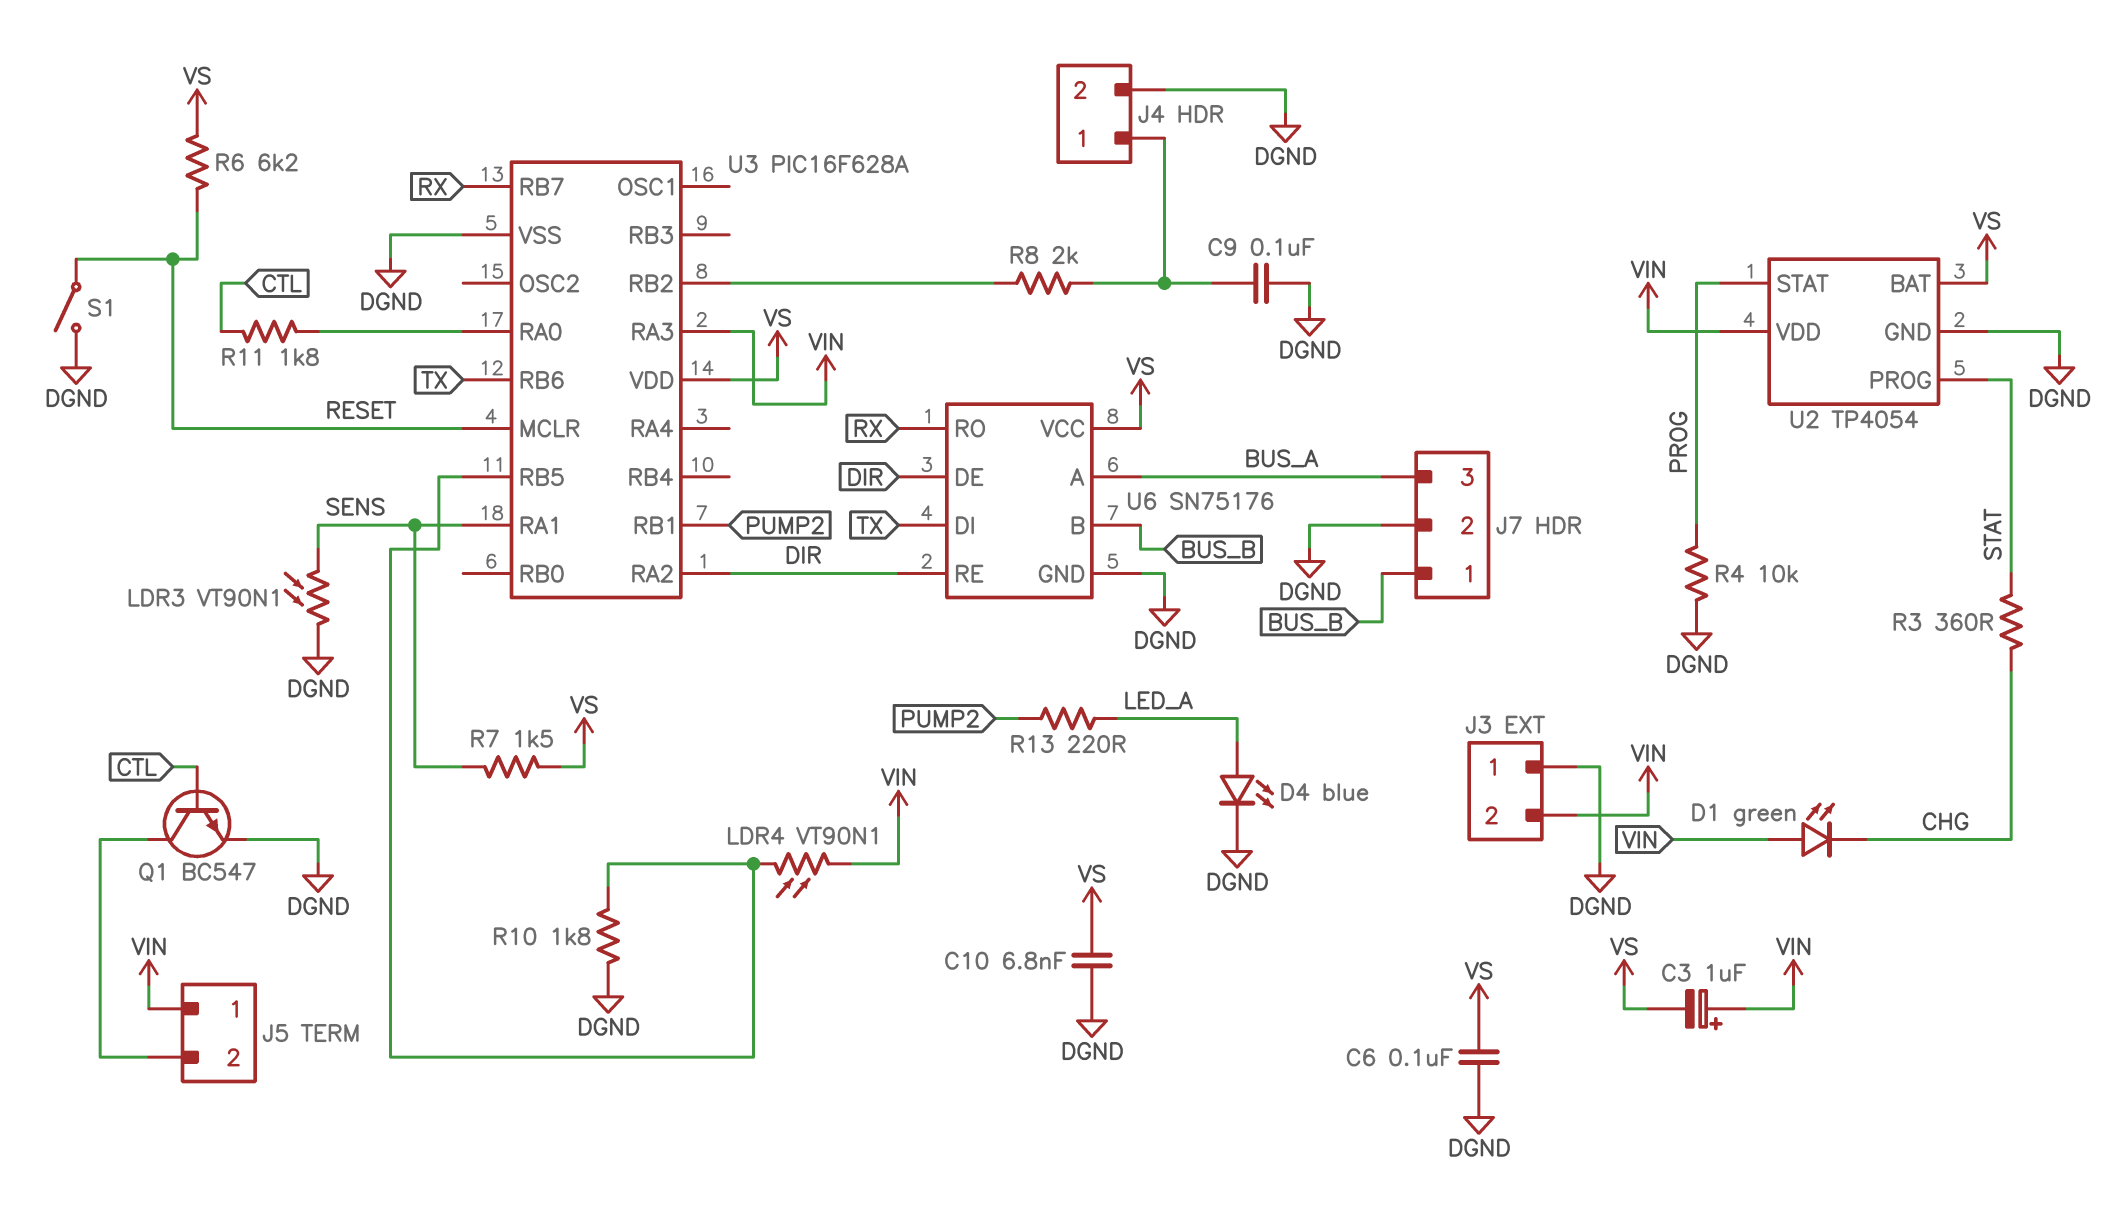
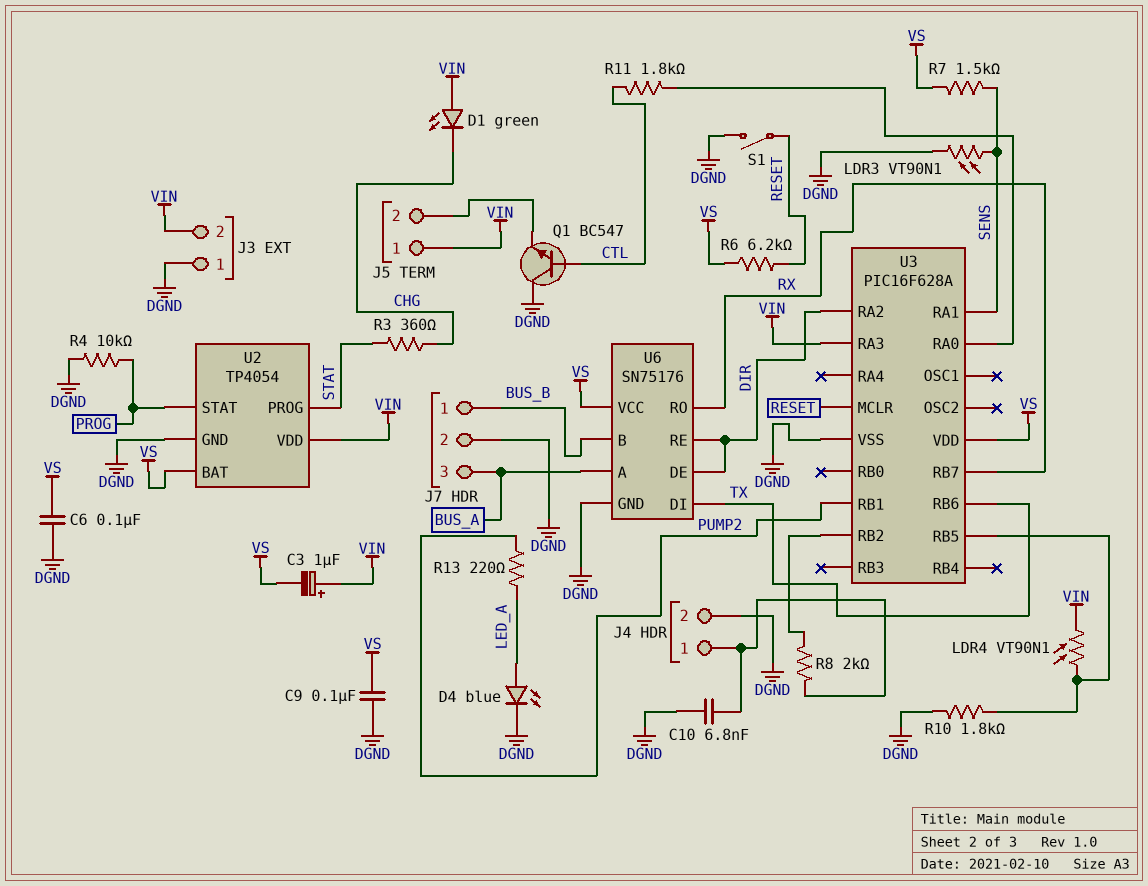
C9: 100nF (DGND, J4/1) -> 100nF (DGND, VS)
C10: 6.8nF (DGND, VS) -> 6.8nF (DGND, J4/1)
Q1: NPN BC547 (B CTL, C J5/2, E DGND) -> NPN BC547 (B CTL, C DGND, E J5/2)

